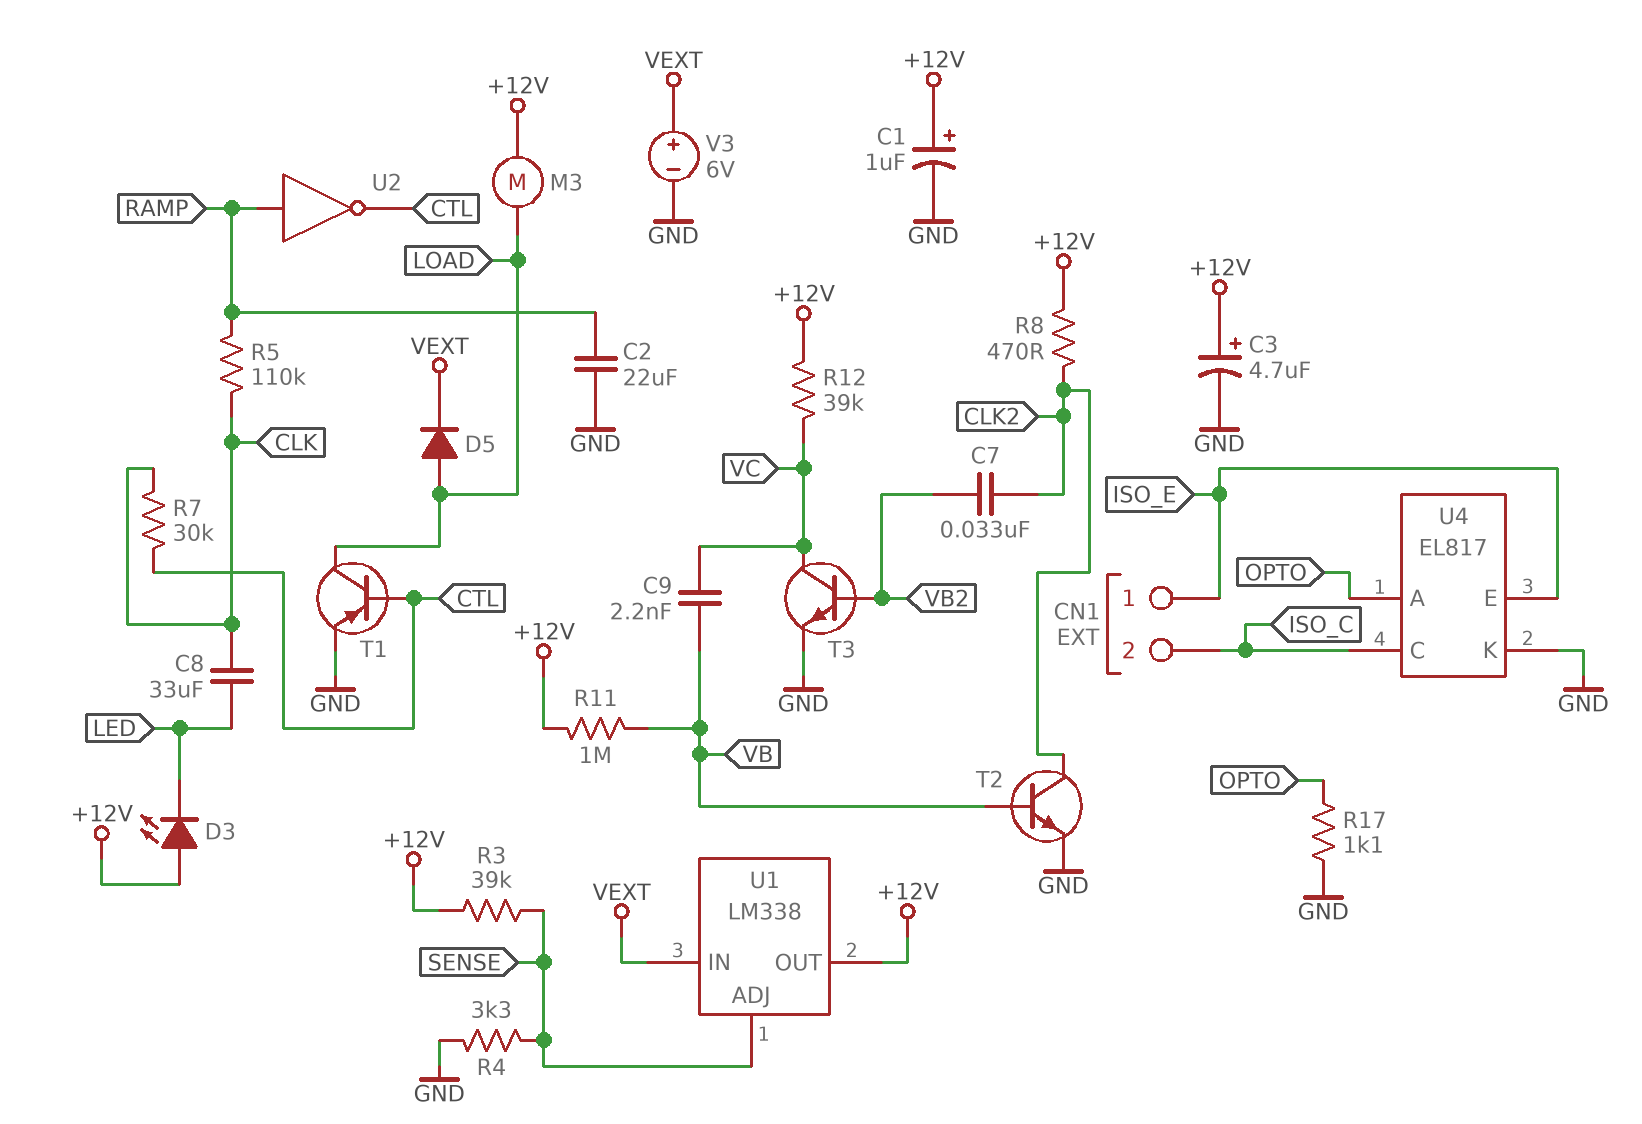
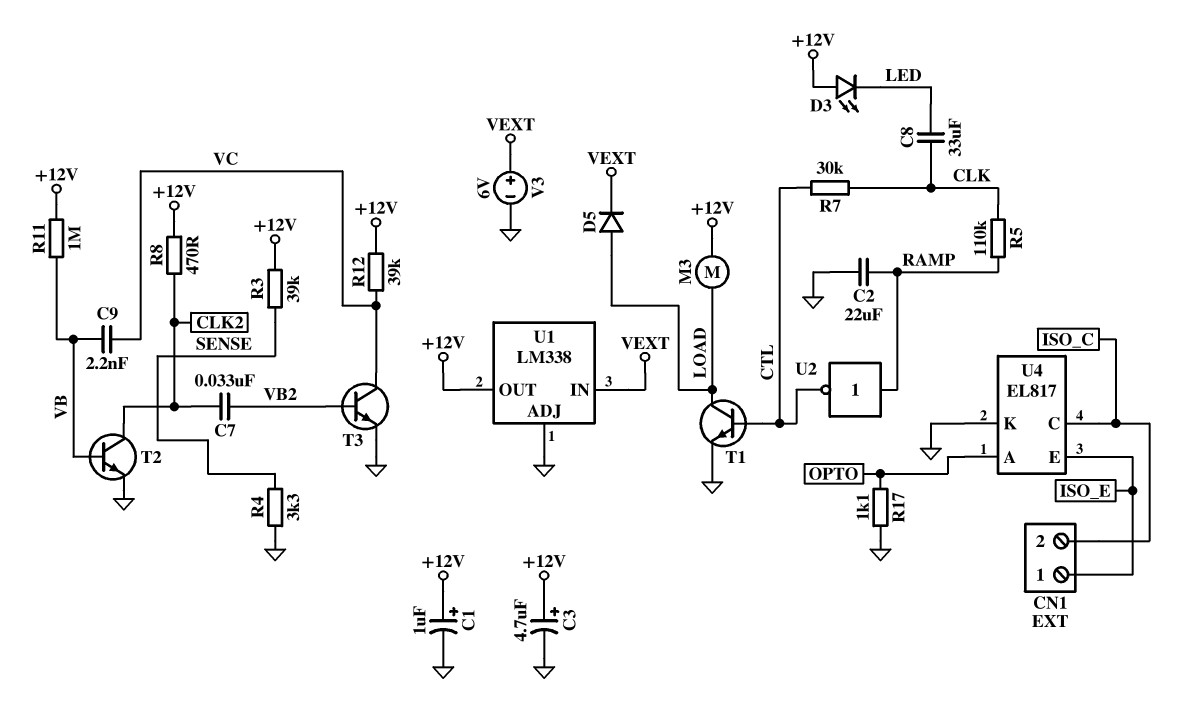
T1: PNP (B CTL, C LOAD, E GND) -> NPN (B CTL, C LOAD, E GND)
U1 pin ADJ: SENSE -> GND

